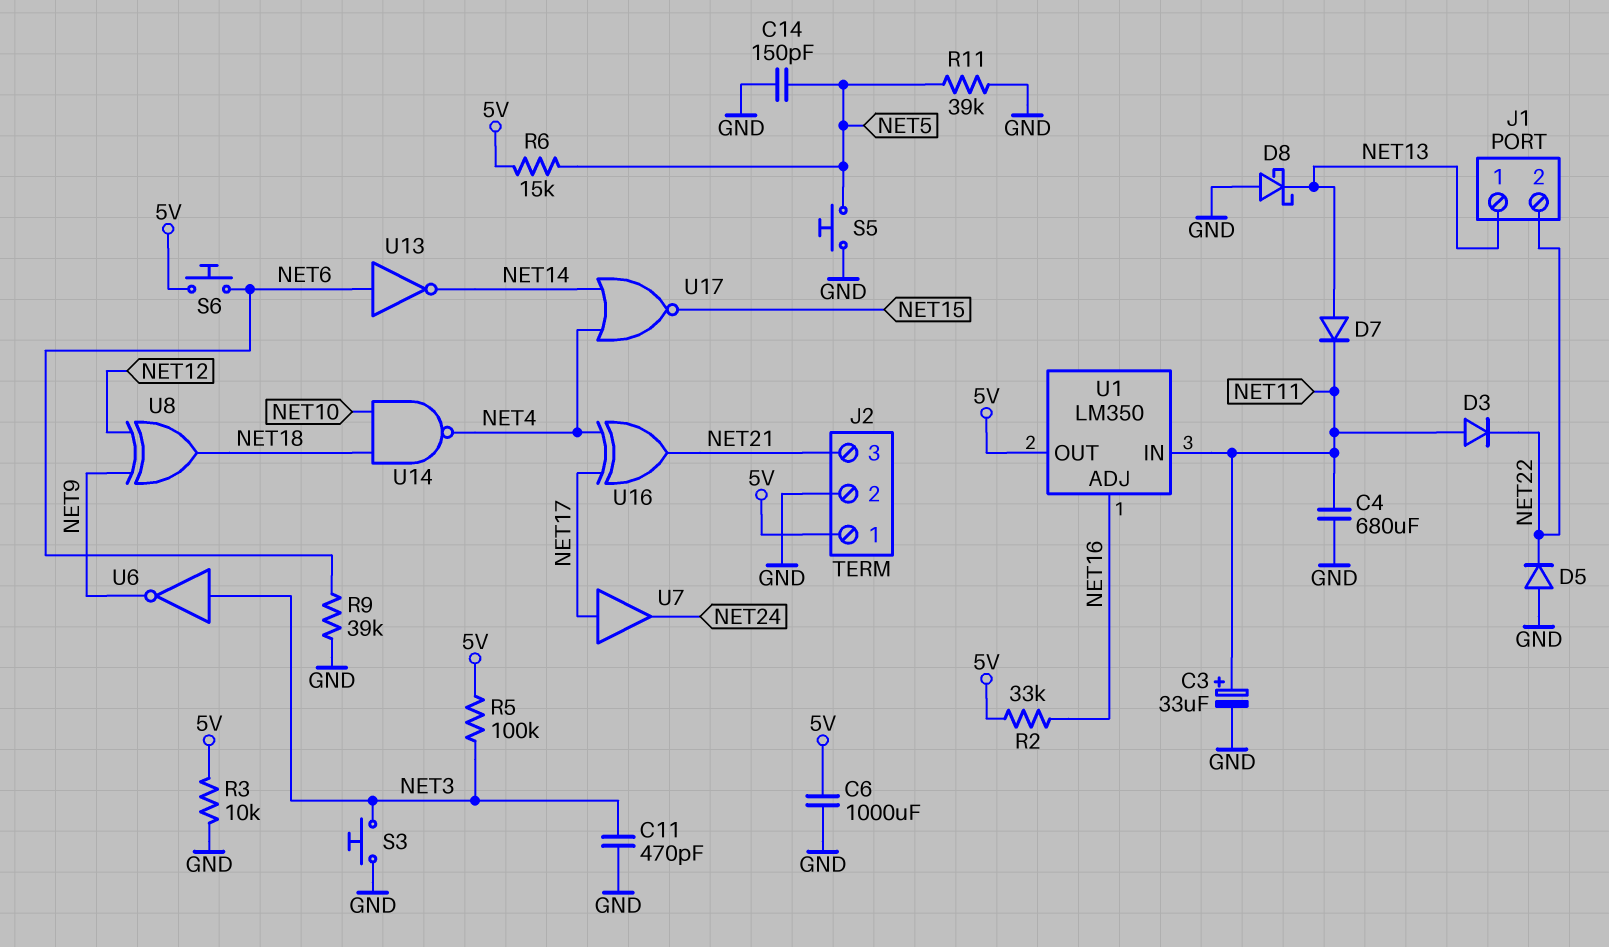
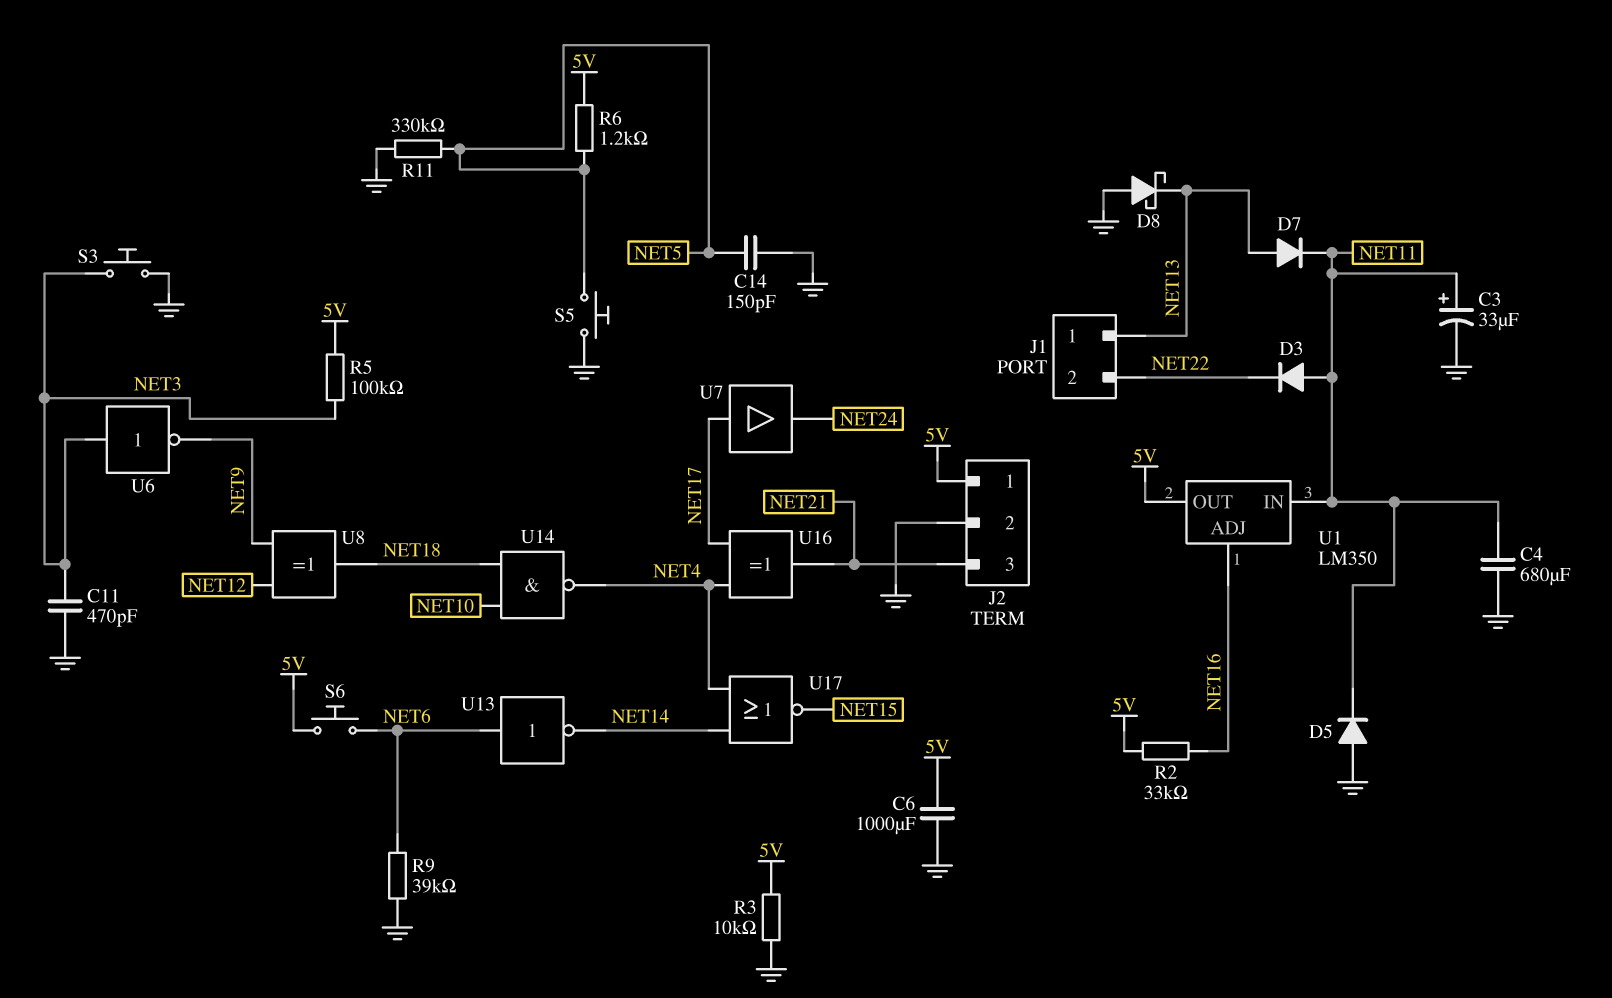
D5: diode (A GND, K NET22) -> diode (A GND, K NET11)
R6: 15k (5V, NET5) -> 1.2k (5V, NET5)
R11: 39k (GND, NET5) -> 330k (GND, NET5)

